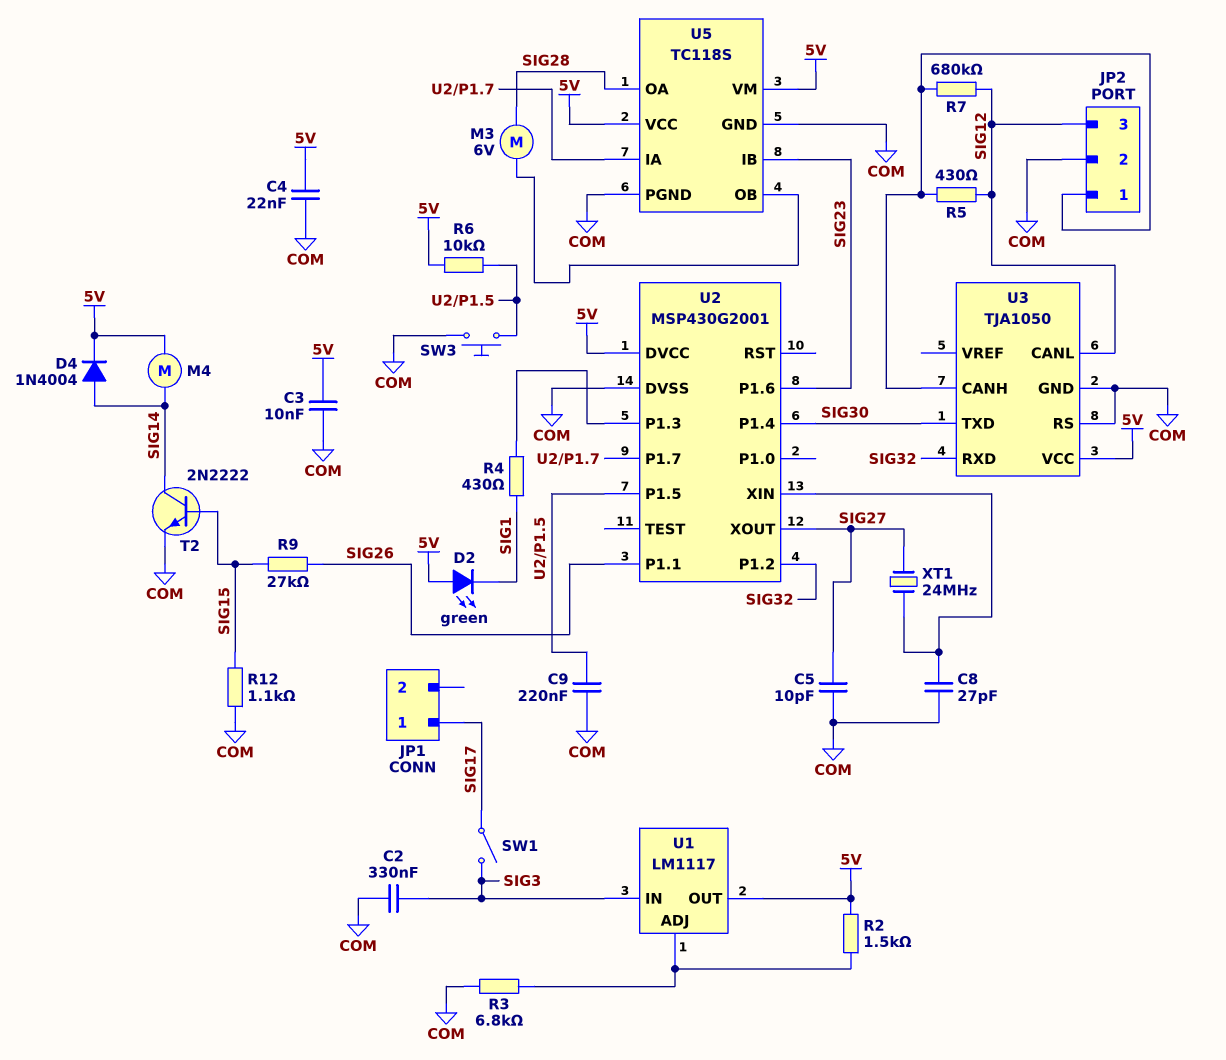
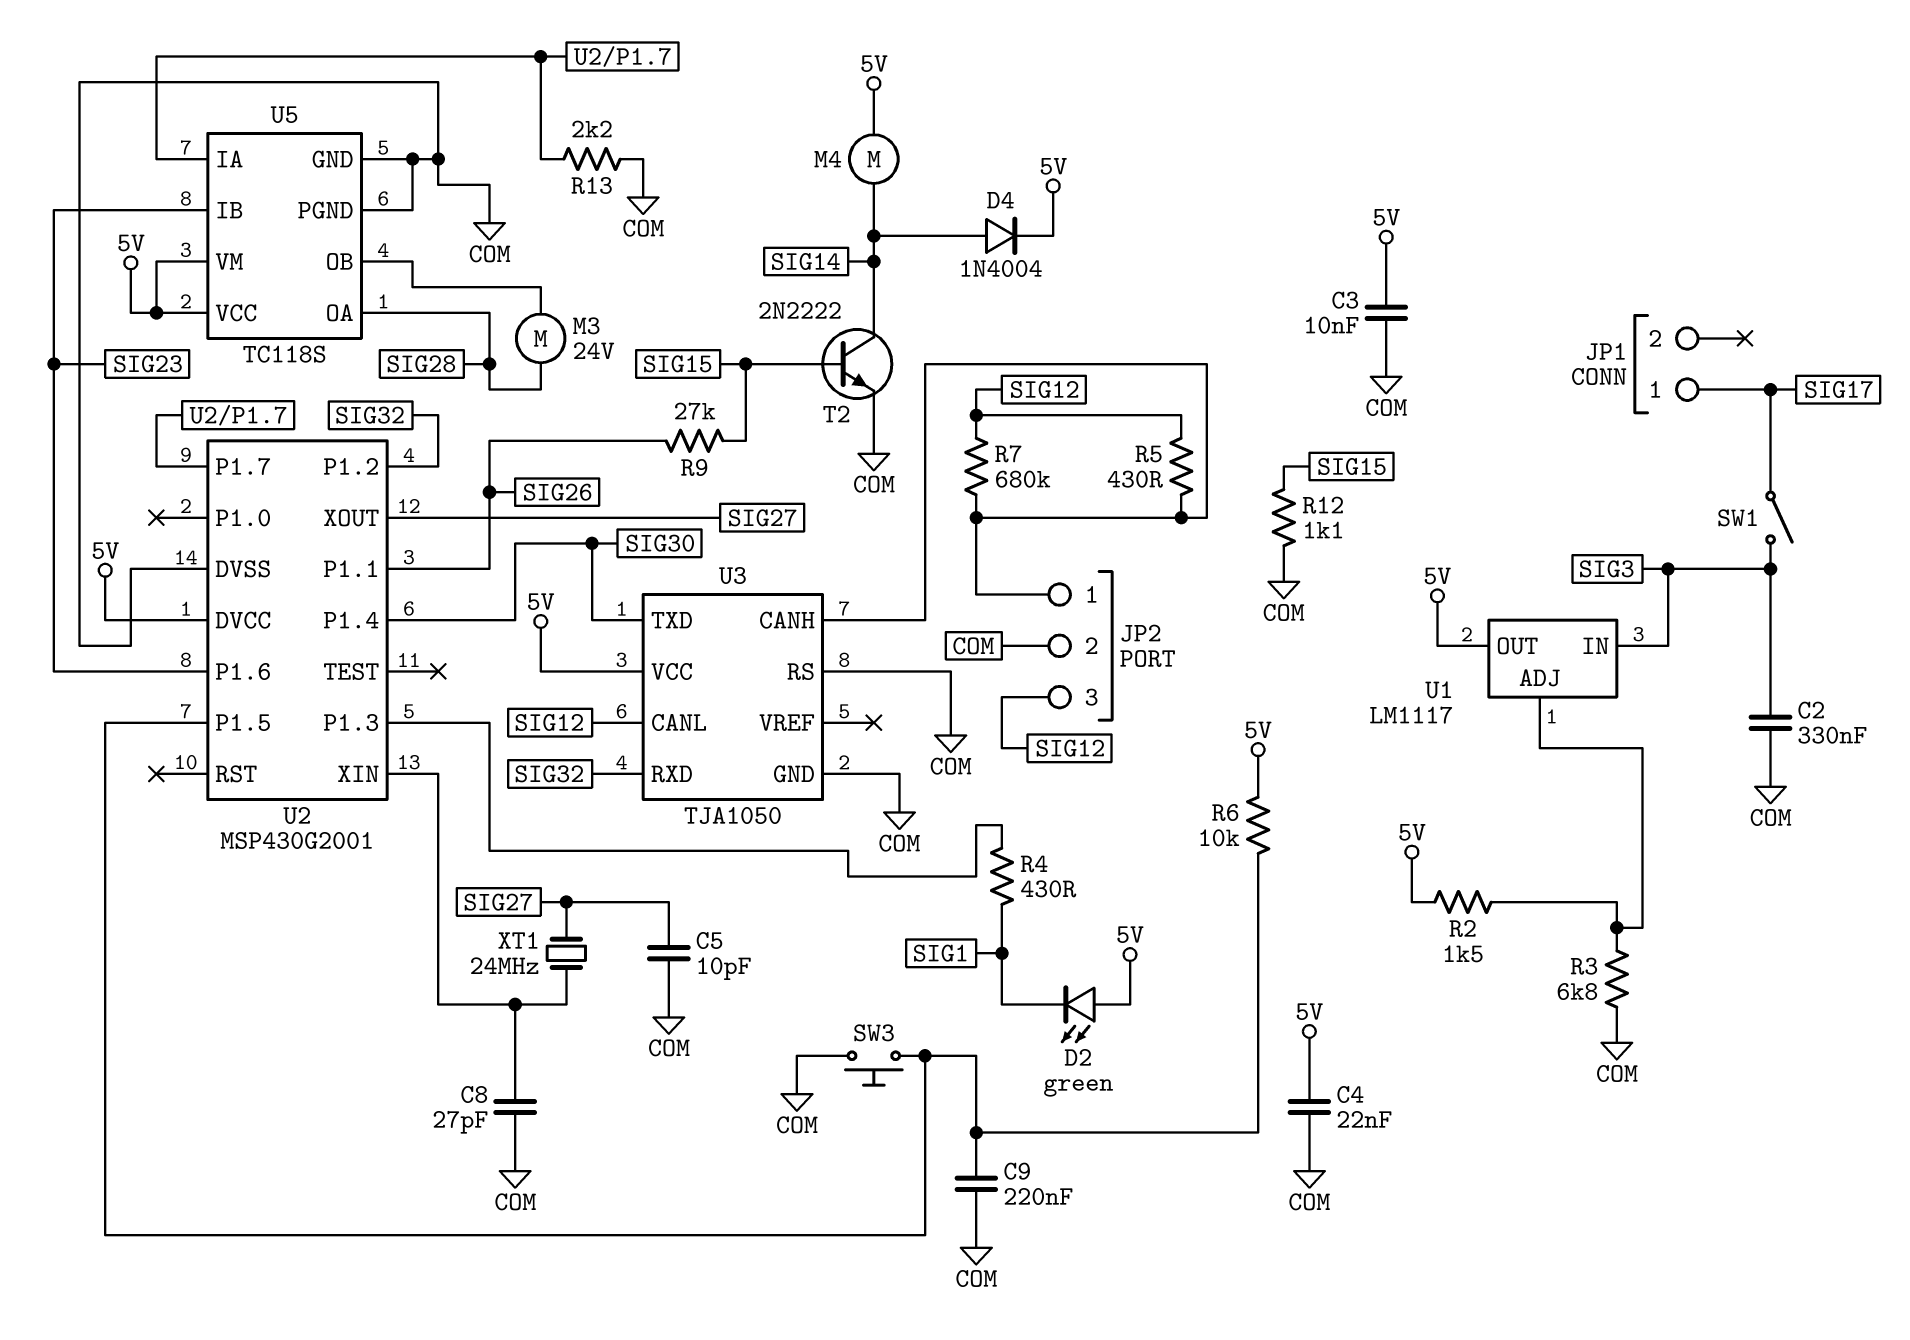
M3: motor 6V (SIG28, U5/OB) -> motor 24V (SIG28, U5/OB)
R13: none -> 2.2k (COM, U2/P1.7)

